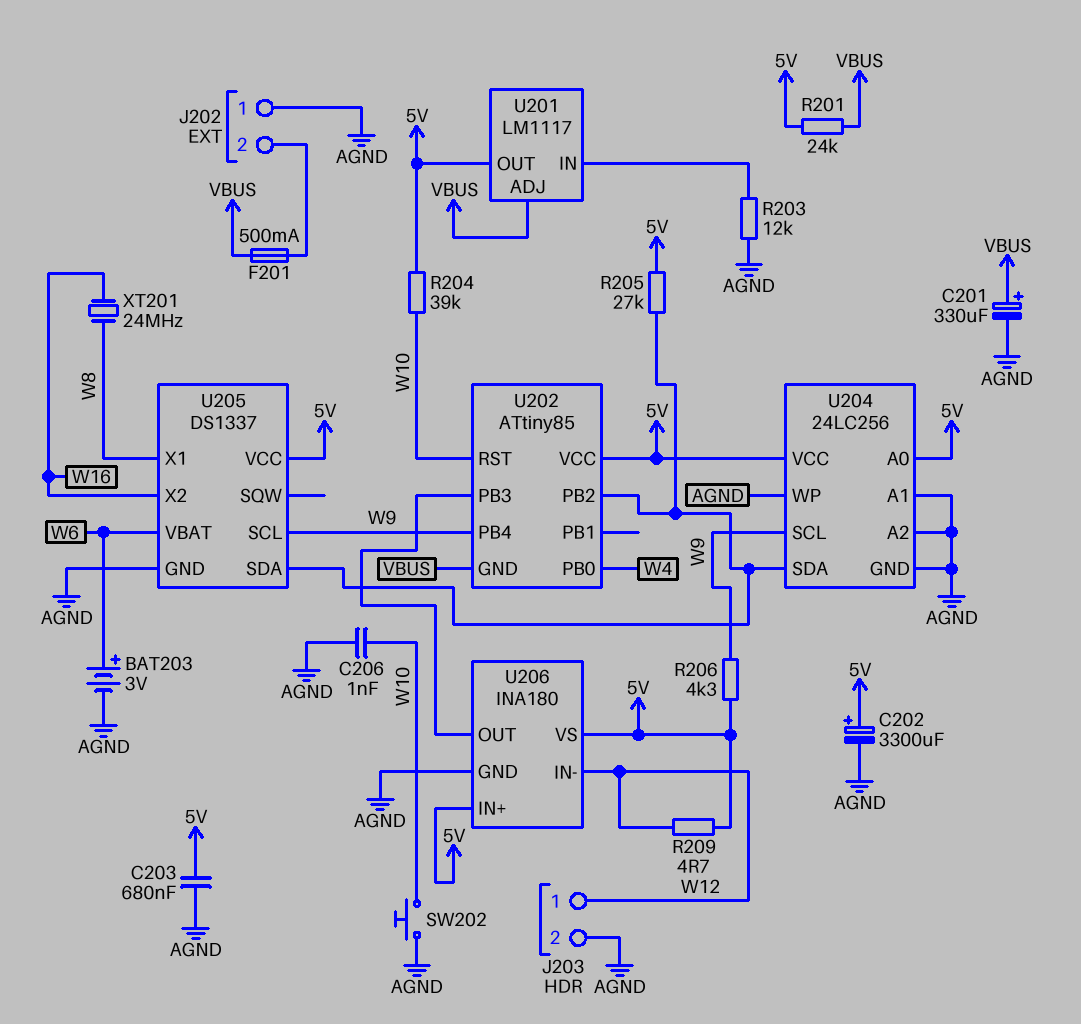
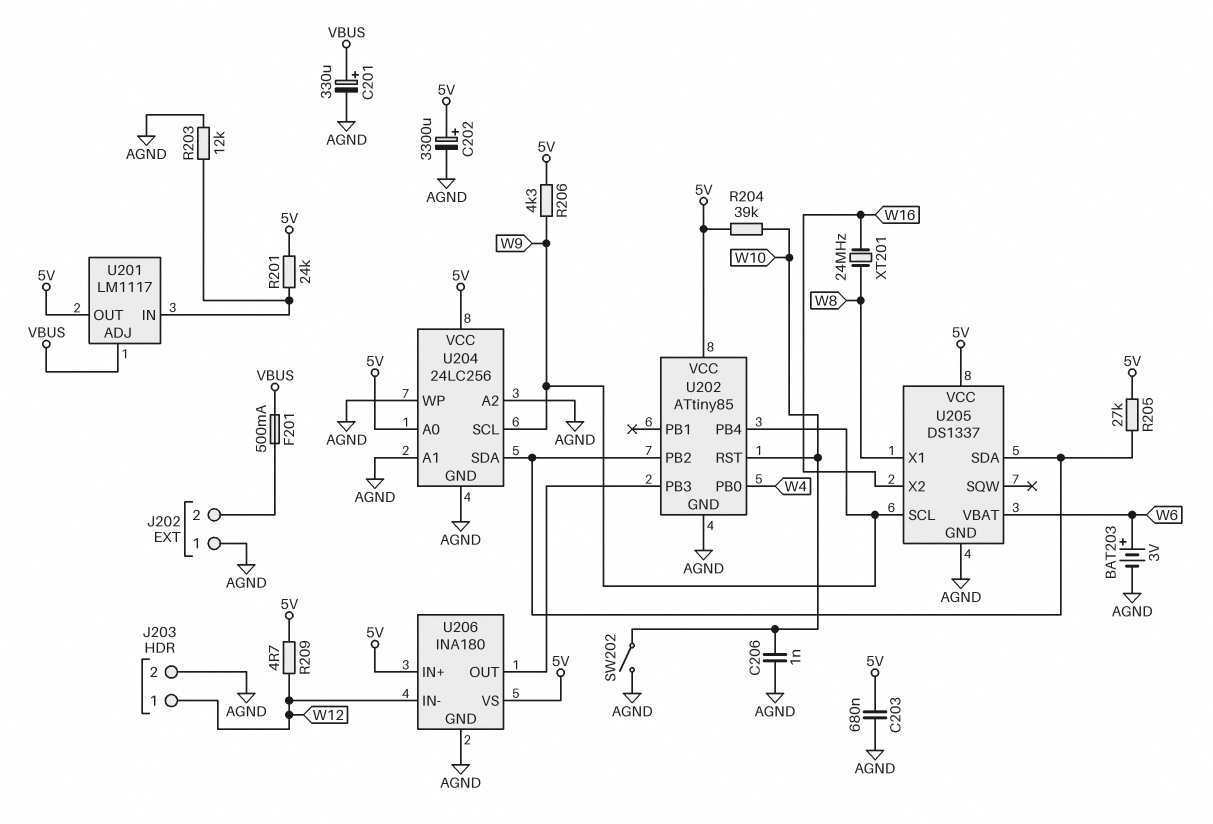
R201: 24k (5V, VBUS) -> 24k (5V, U201/IN)
SW202: button (AGND, W10) -> switch (AGND, W10)
U202 pin GND: VBUS -> AGND

